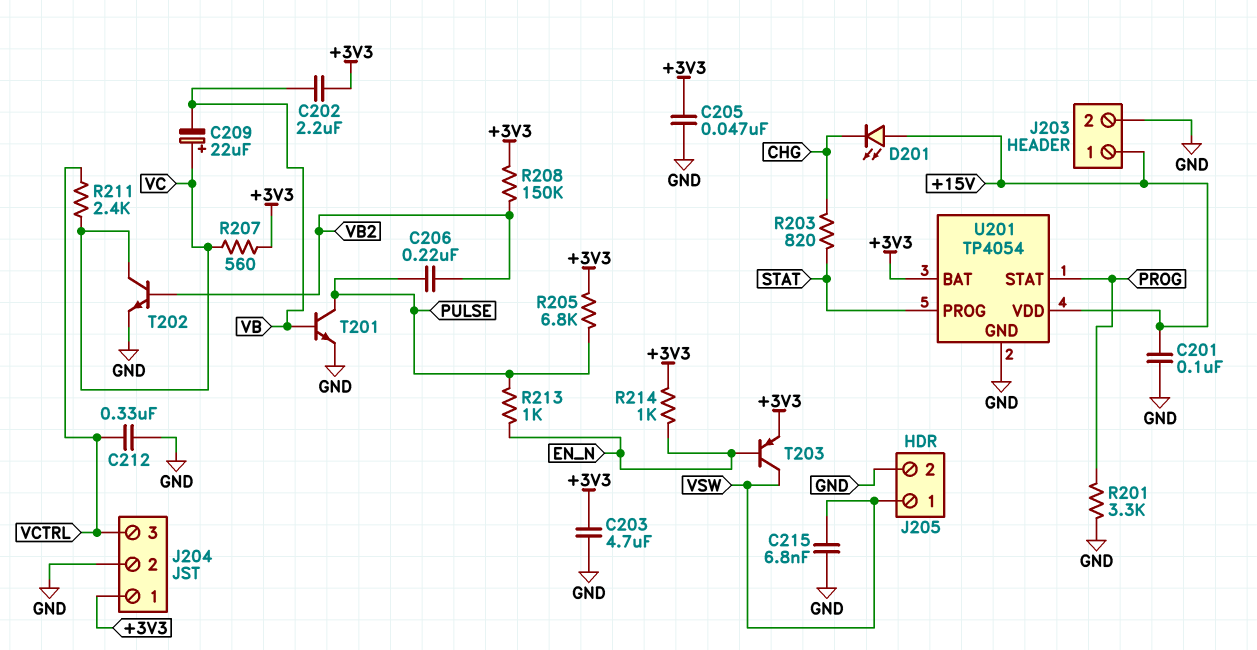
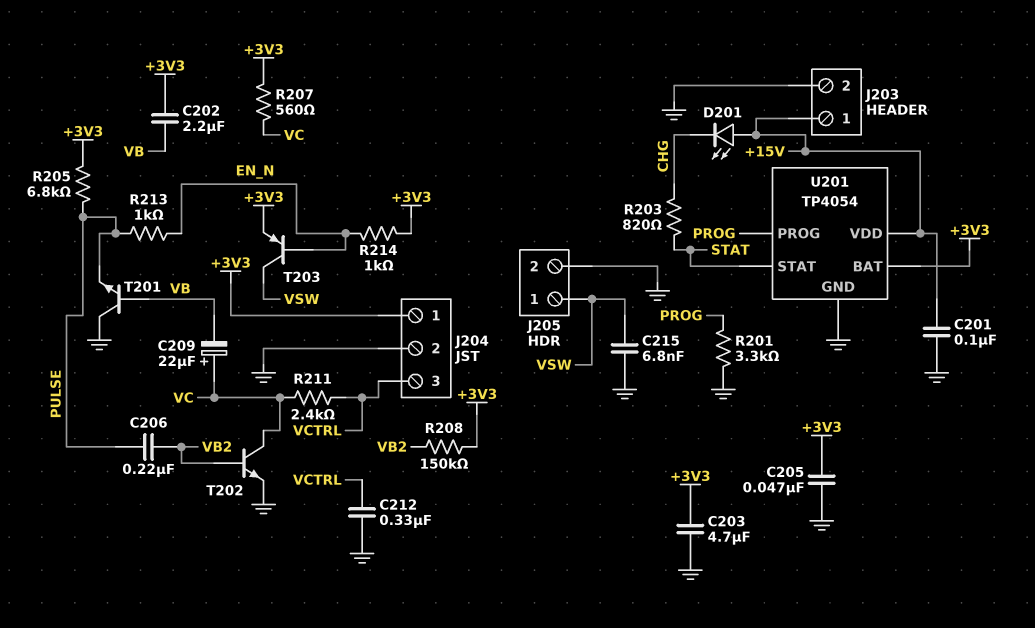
T201: NPN (B VB, C PULSE, E GND) -> NPN (B VB, C GND, E PULSE)
U201 pin PROG: STAT -> PROG
U201 pin STAT: PROG -> STAT

